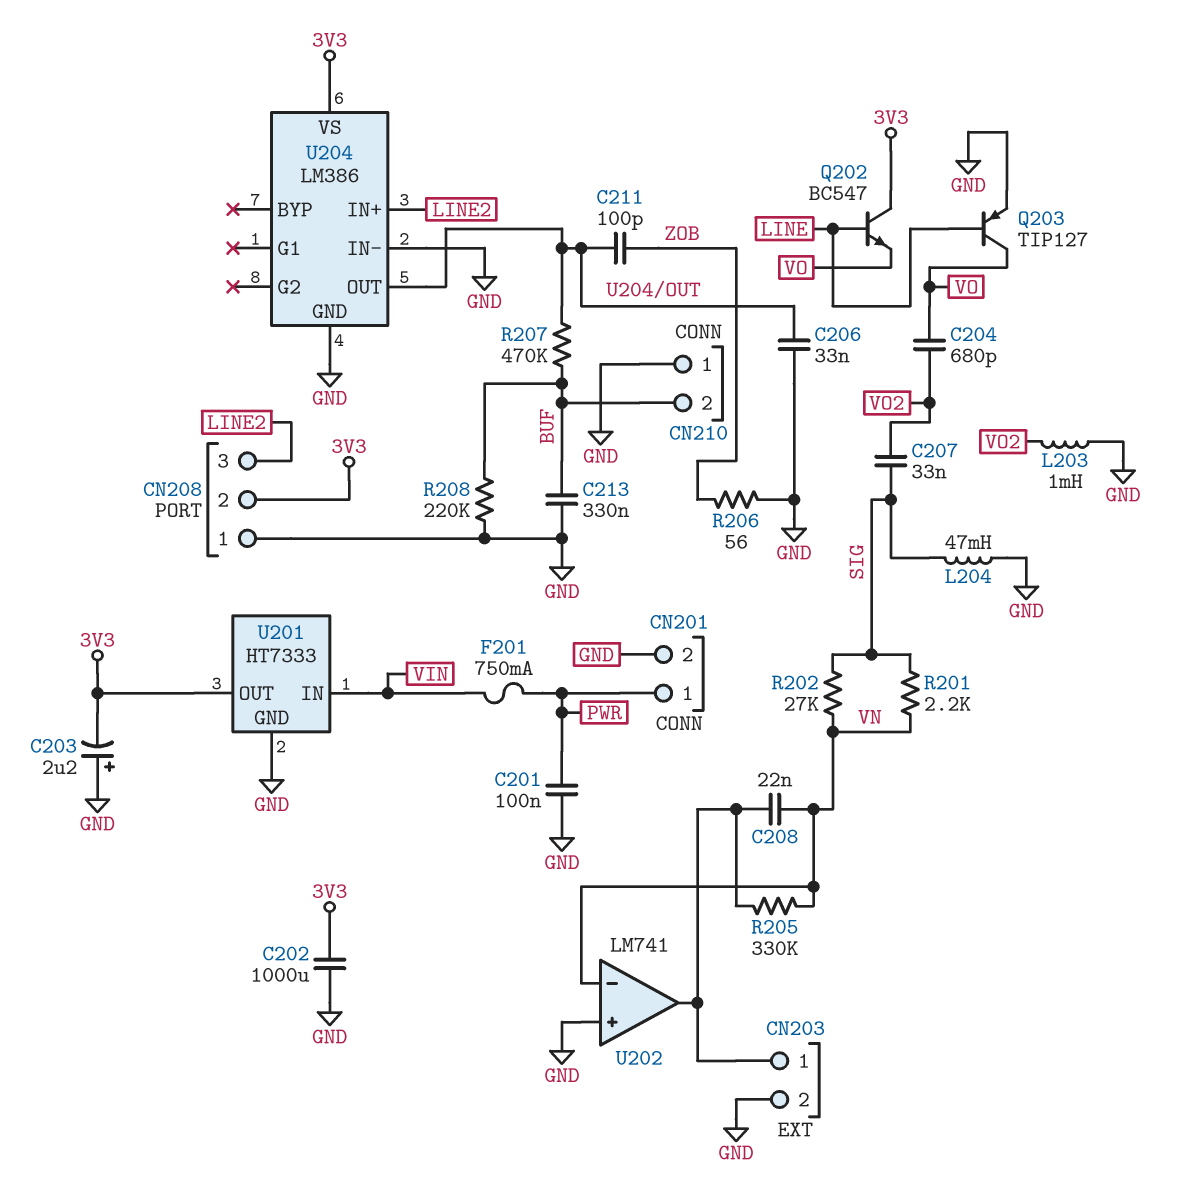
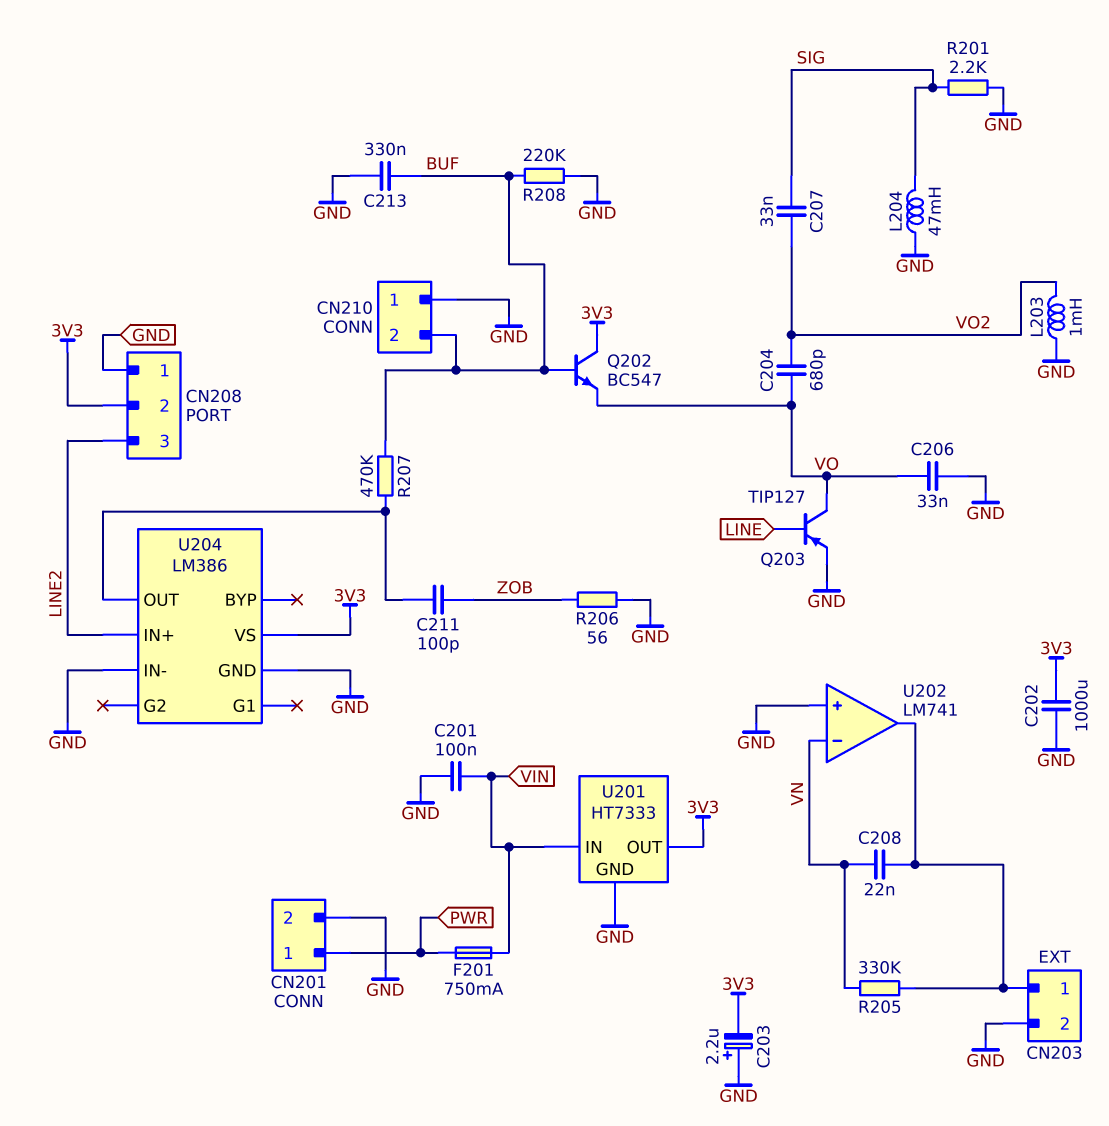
C201: 100nF (GND, PWR) -> 100nF (GND, VIN)
C206: 33nF (GND, U204/OUT) -> 33nF (GND, VO)
Q202: NPN BC547 (B LINE, C 3V3, E VO) -> NPN BC547 (B BUF, C 3V3, E VO)
R201: 2.2k (SIG, VN) -> 2.2k (GND, SIG)
R202: 27k (SIG, VN) -> none

